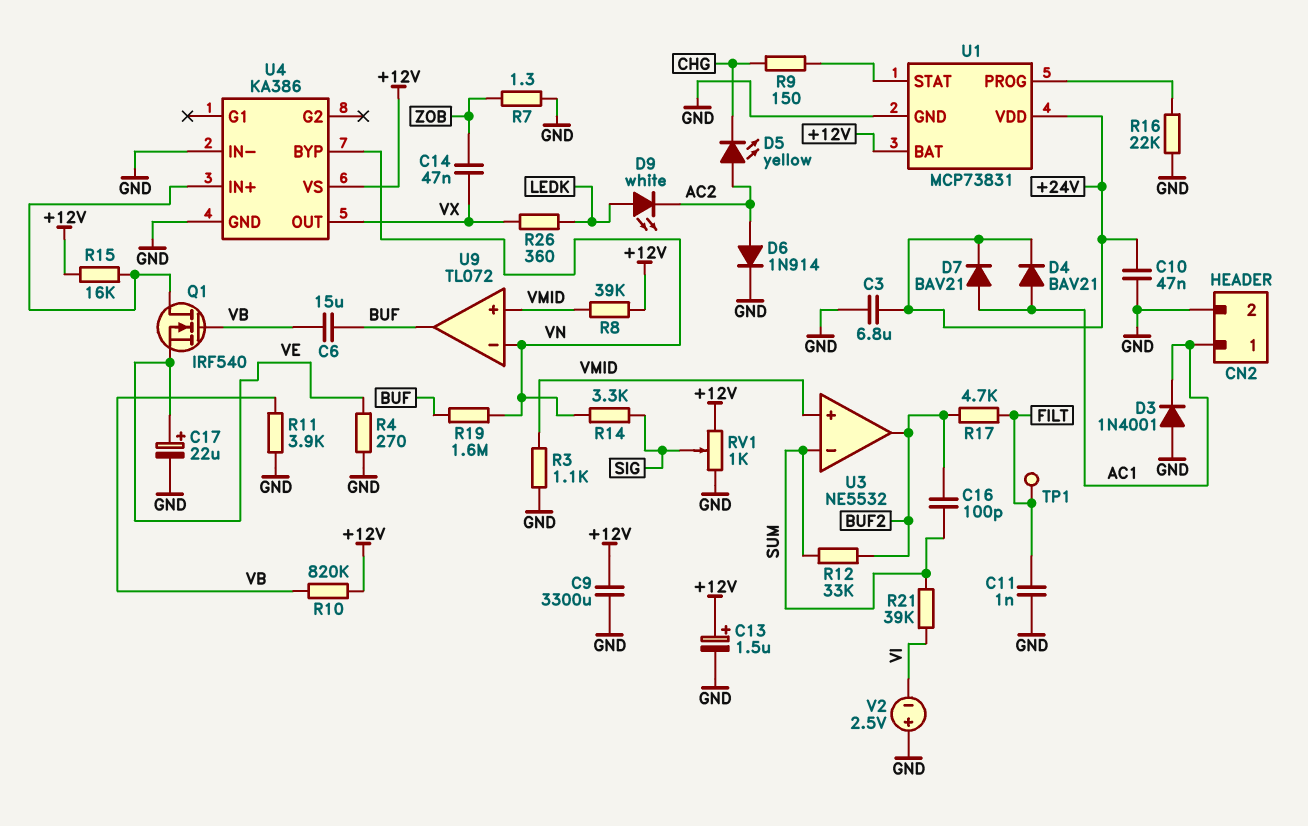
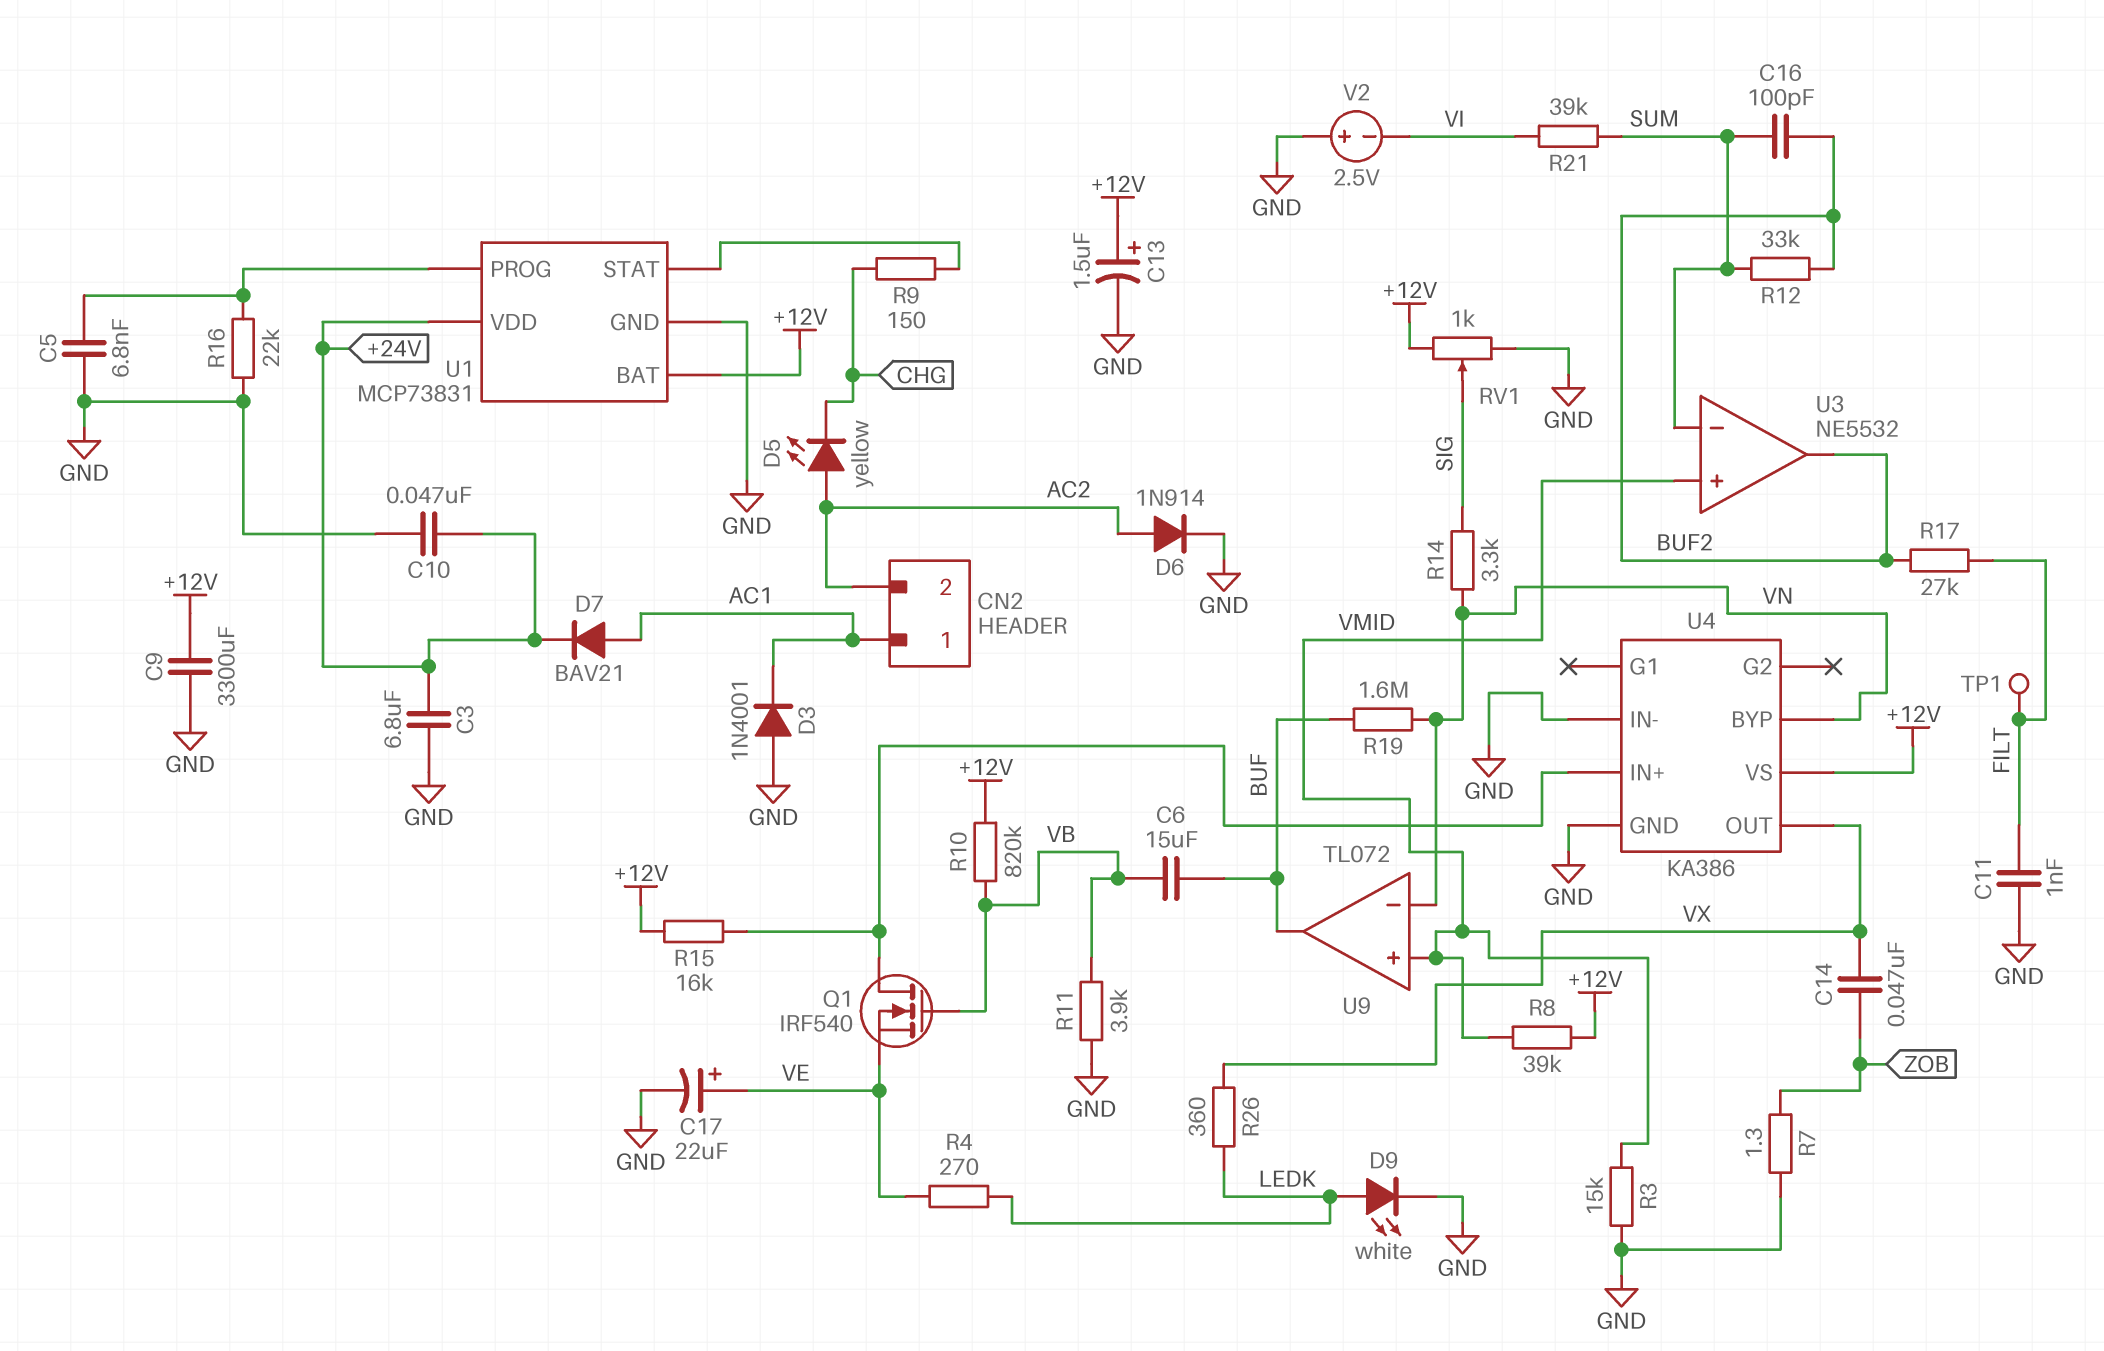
C5: none -> 6.8nF (GND, U1/PROG)
CN2 pin 2: GND -> AC2
D4: diode BAV21 (A AC1, K +24V) -> none
D9: LED white (A LEDK, K AC2) -> LED white (A LEDK, K GND)
R3: 1.1k (GND, VMID) -> 15k (GND, VMID)
R4: 270 (GND, VE) -> 270 (LEDK, VE)
R17: 4.7k (BUF2, FILT) -> 27k (BUF2, FILT)

